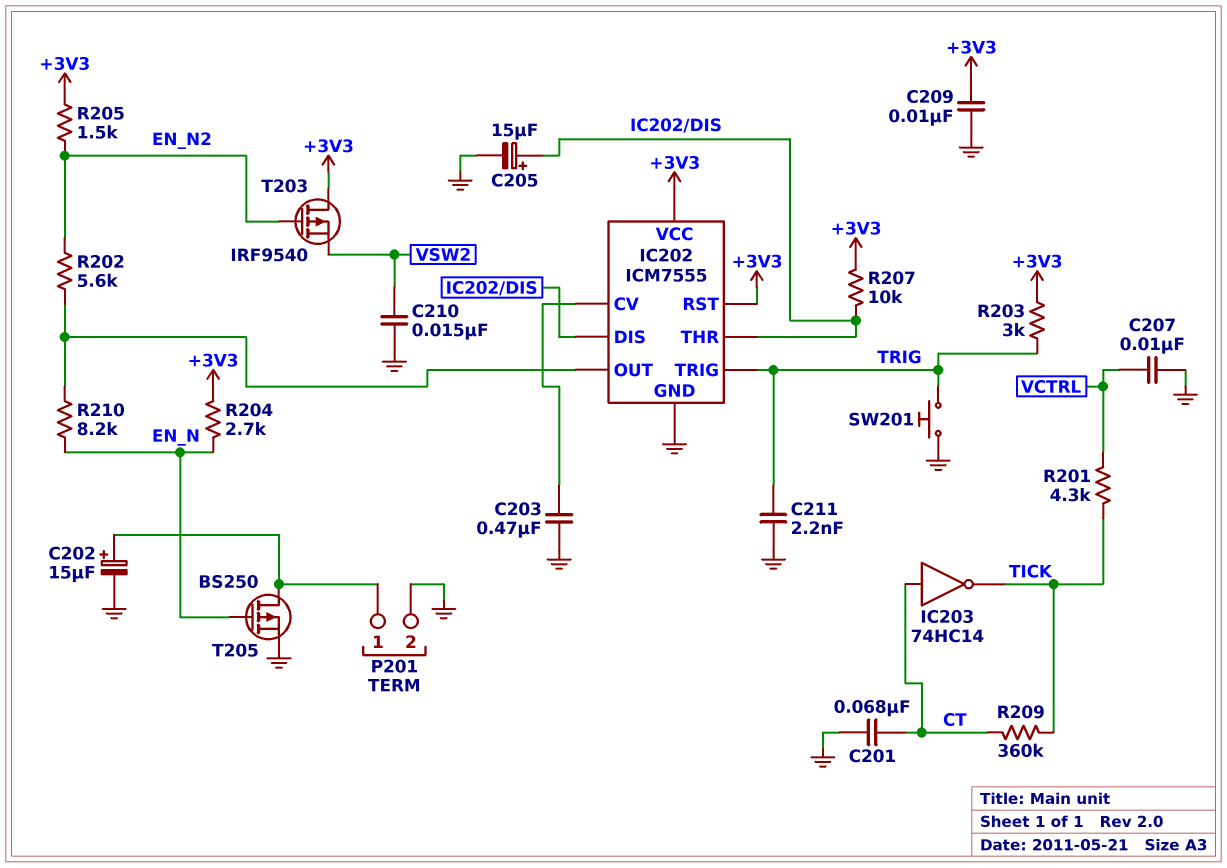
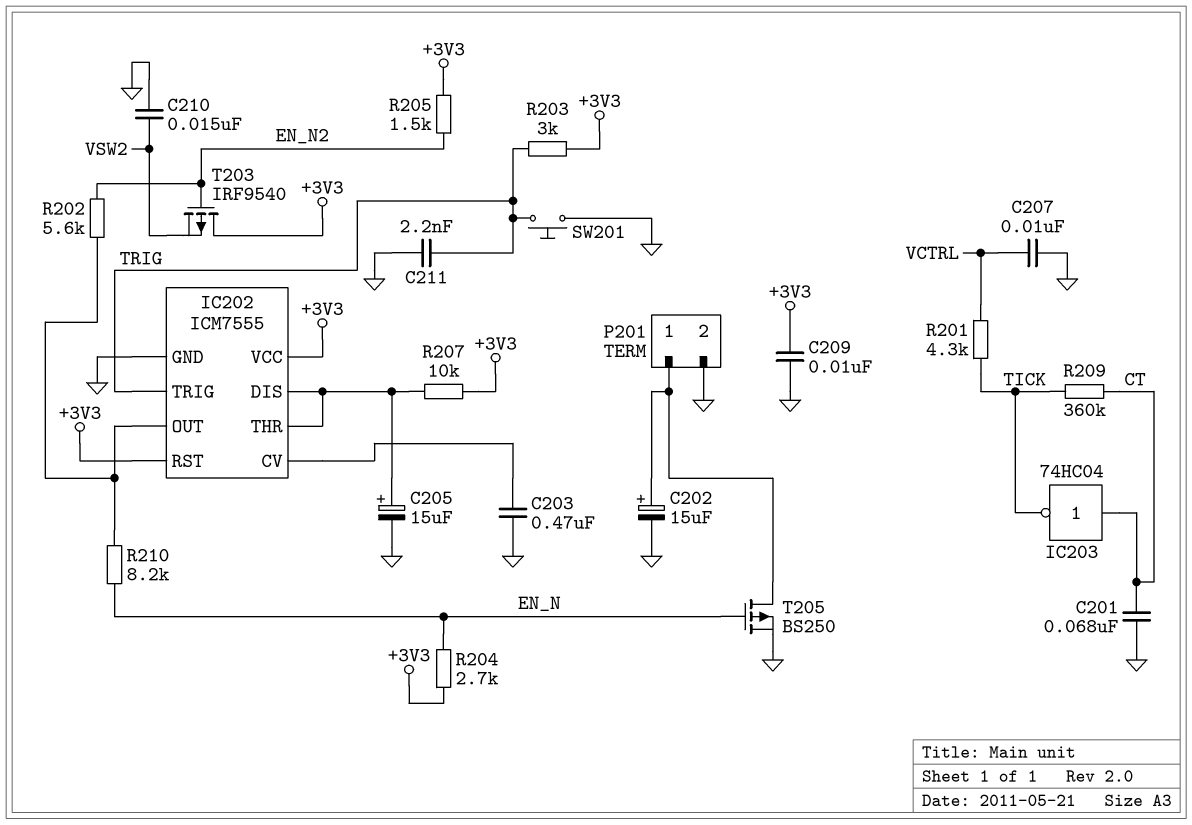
IC203: NOT 74HC14 (in CT, out TICK) -> NOT 74HC04 (in CT, out TICK)

